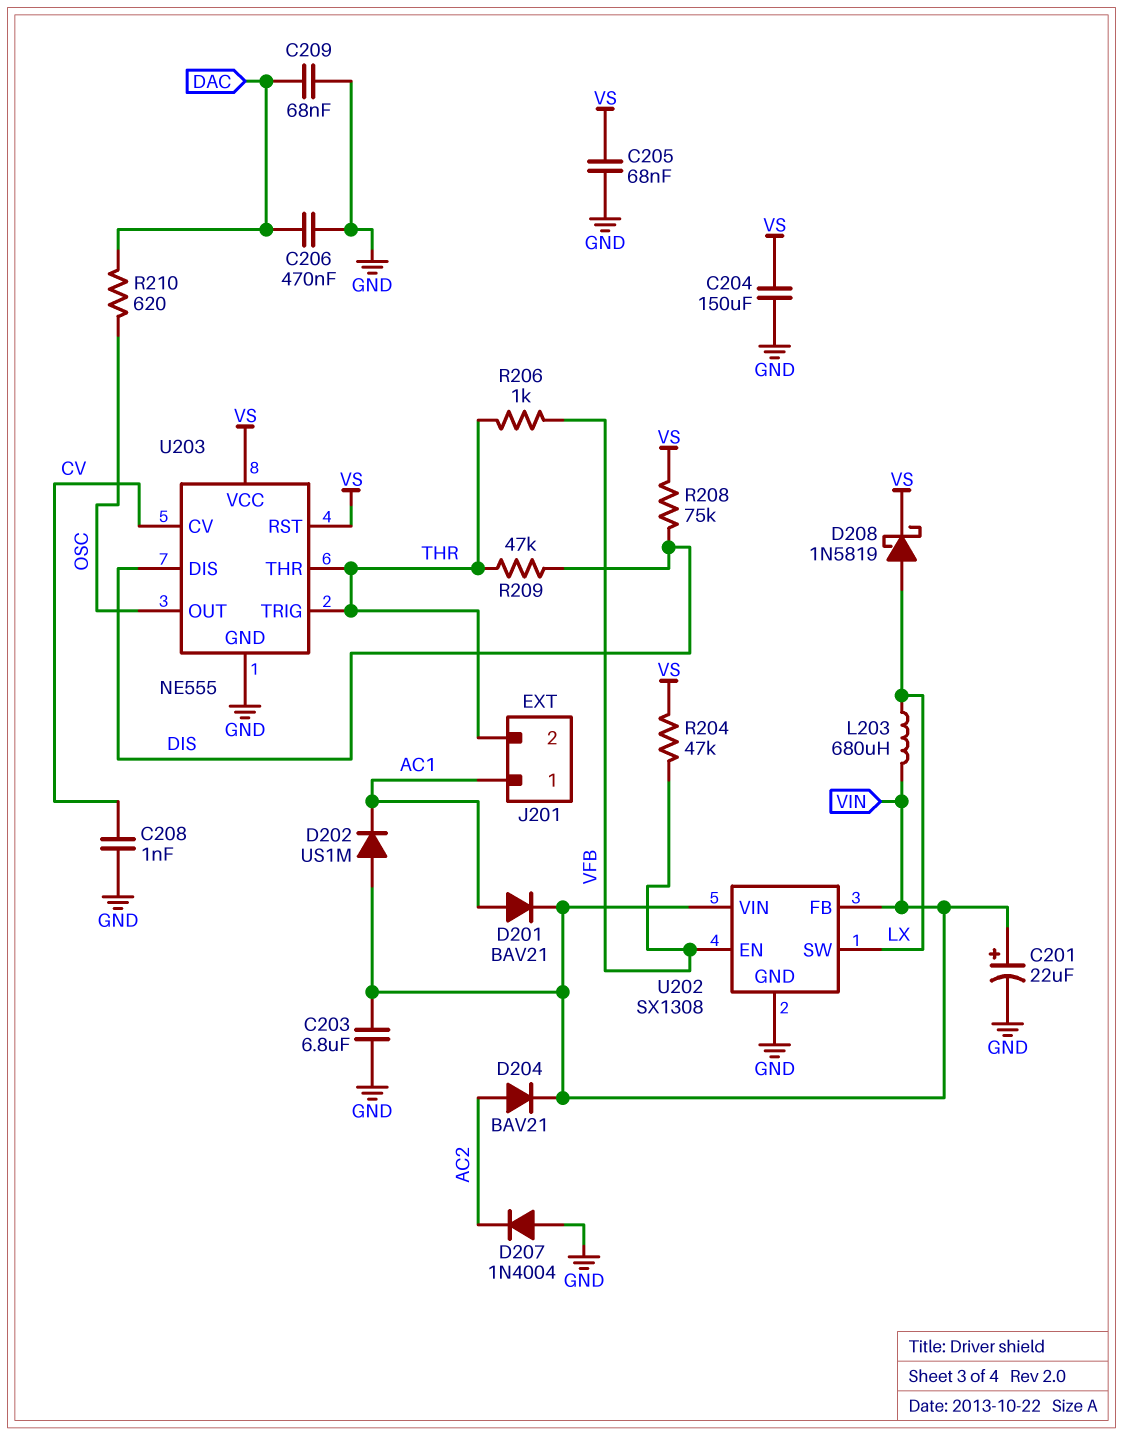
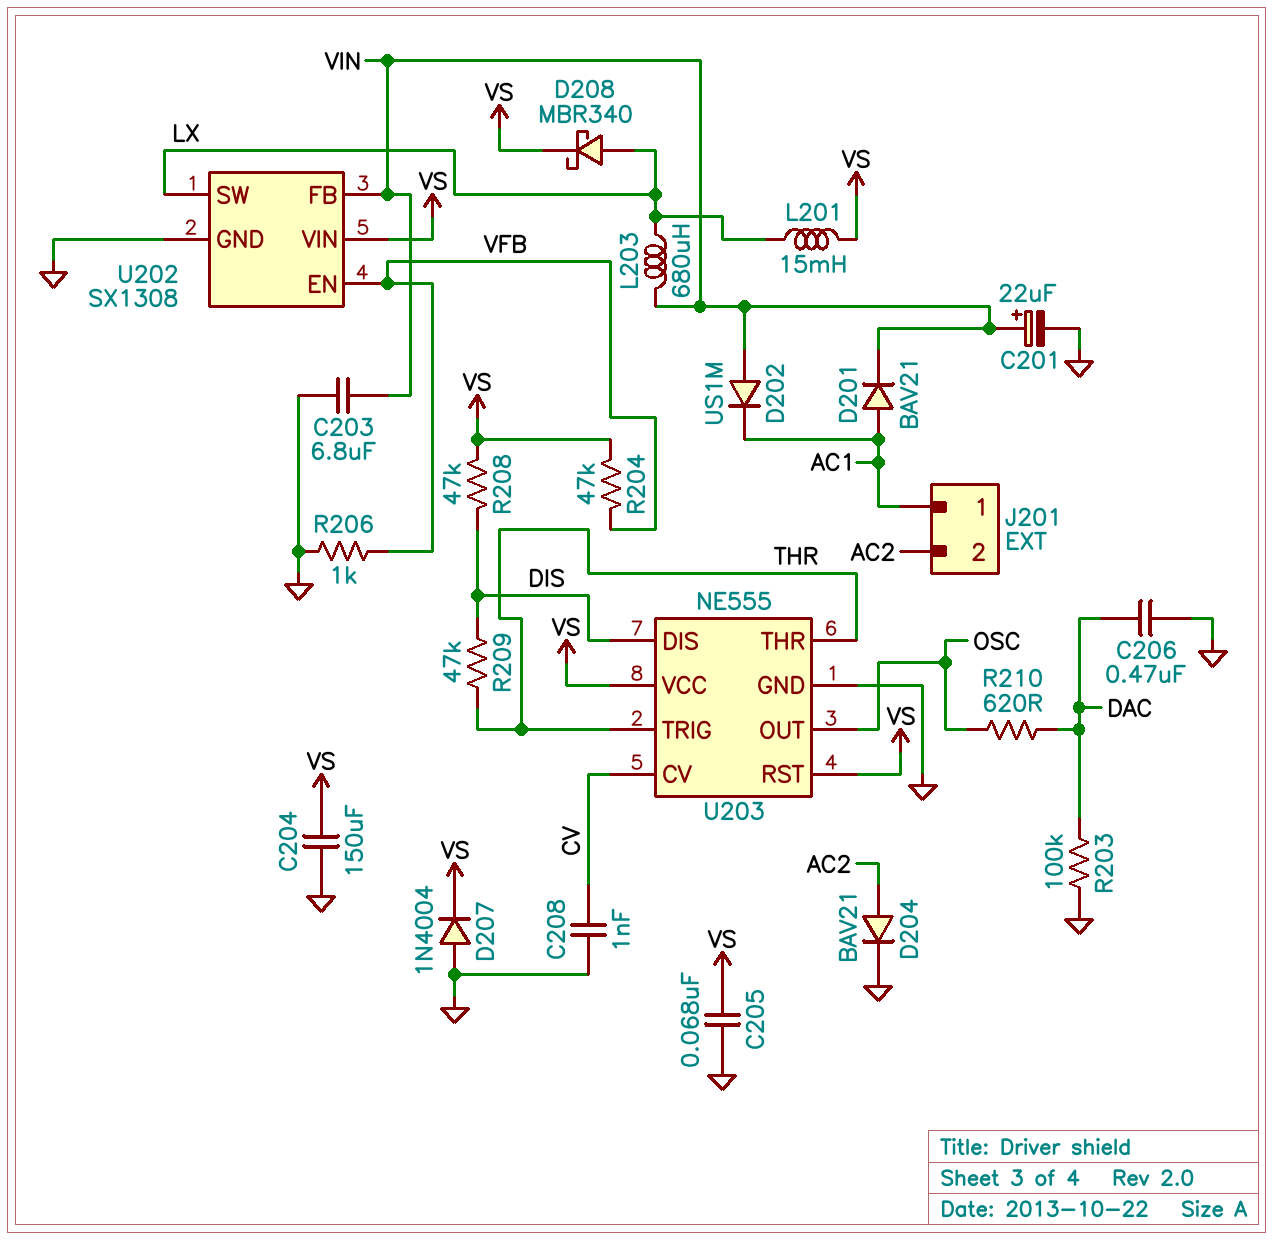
C209: 68nF (DAC, GND) -> none
D204: diode BAV21 (A AC2, K VIN) -> diode BAV21 (A AC2, K GND)
D207: diode 1N4004 (A GND, K AC2) -> diode 1N4004 (A GND, K VS)
D208: schottky 1N5819 (A LX, K VS) -> schottky MBR340 (A LX, K VS)
J201 pin 2: THR -> AC2
L201: none -> 15mH (LX, VS)
R203: none -> 100k (DAC, GND)
R206: 1k (THR, VFB) -> 1k (GND, VFB)
R208: 75k (DIS, VS) -> 47k (DIS, VS)
U202 pin VIN: VIN -> VS

